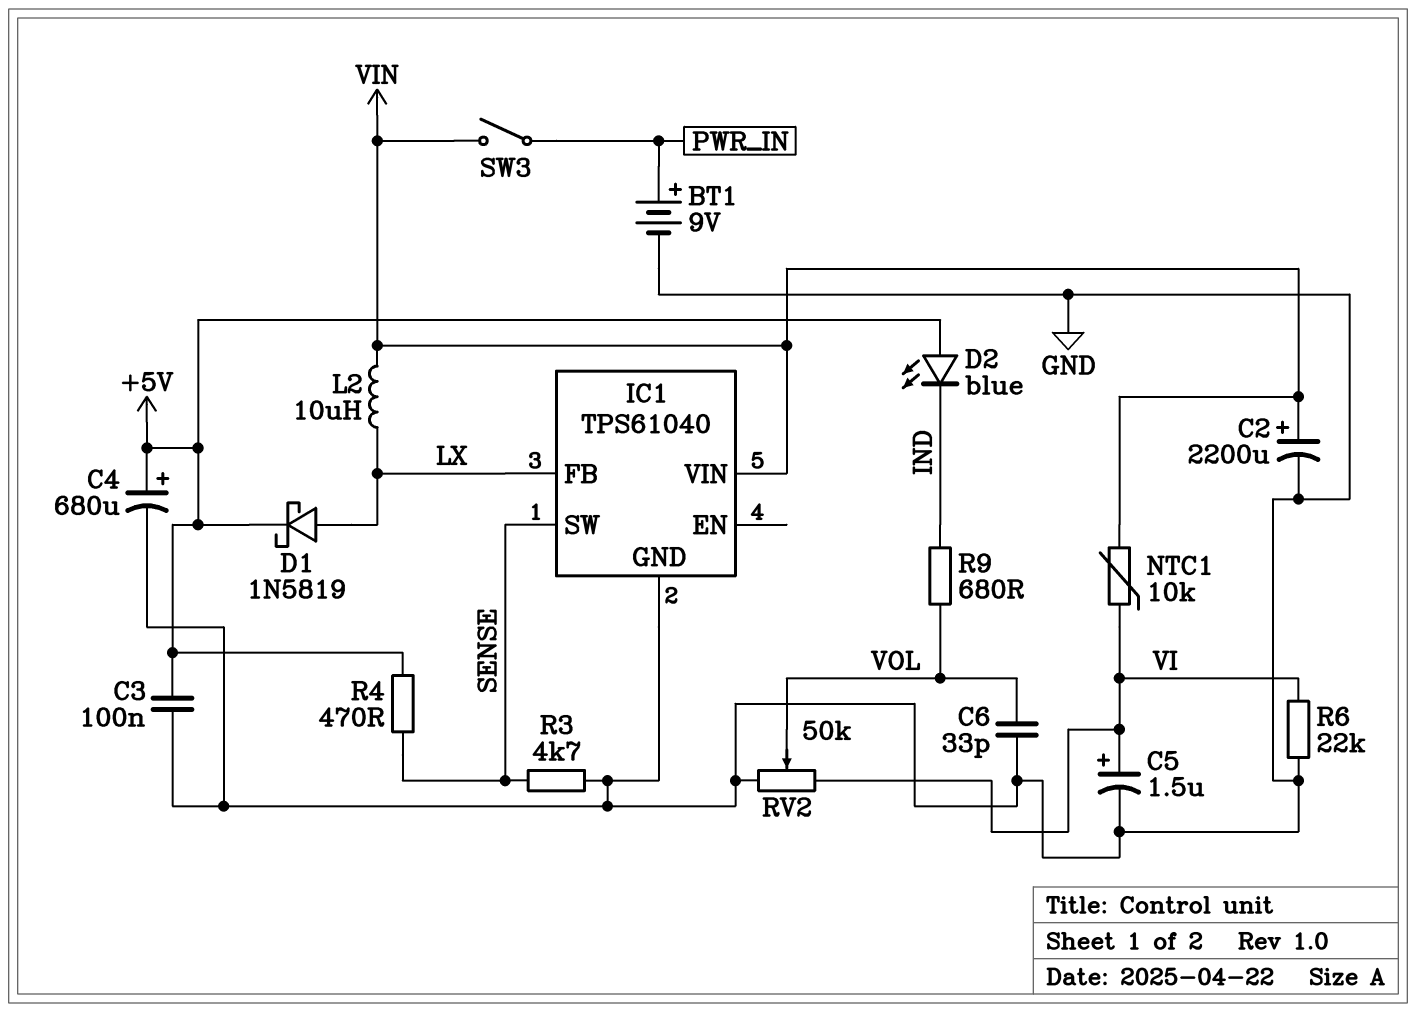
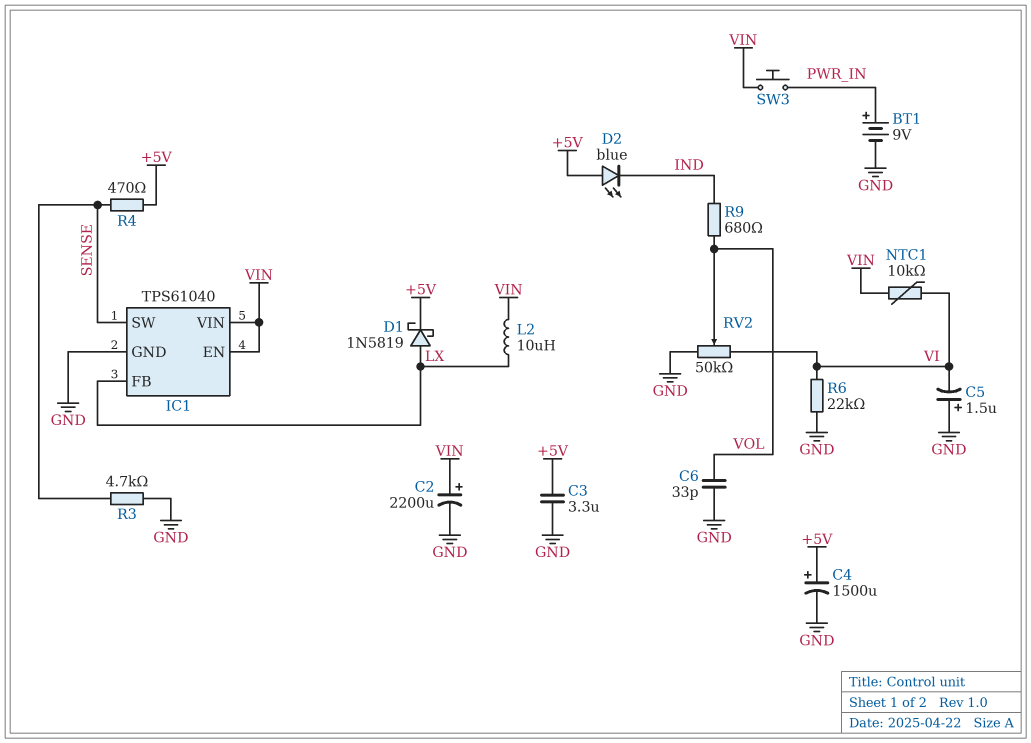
C3: 100nF (+5V, GND) -> 3.3uF (+5V, GND)
C4: 680uF (plus +5V, minus GND) -> 1500uF (plus +5V, minus GND)
C5: 1.5uF (plus VI, minus GND) -> 1.5uF (plus GND, minus VI)
IC1 pin EN: none -> VIN
SW3: switch (PWR_IN, VIN) -> button (PWR_IN, VIN)

